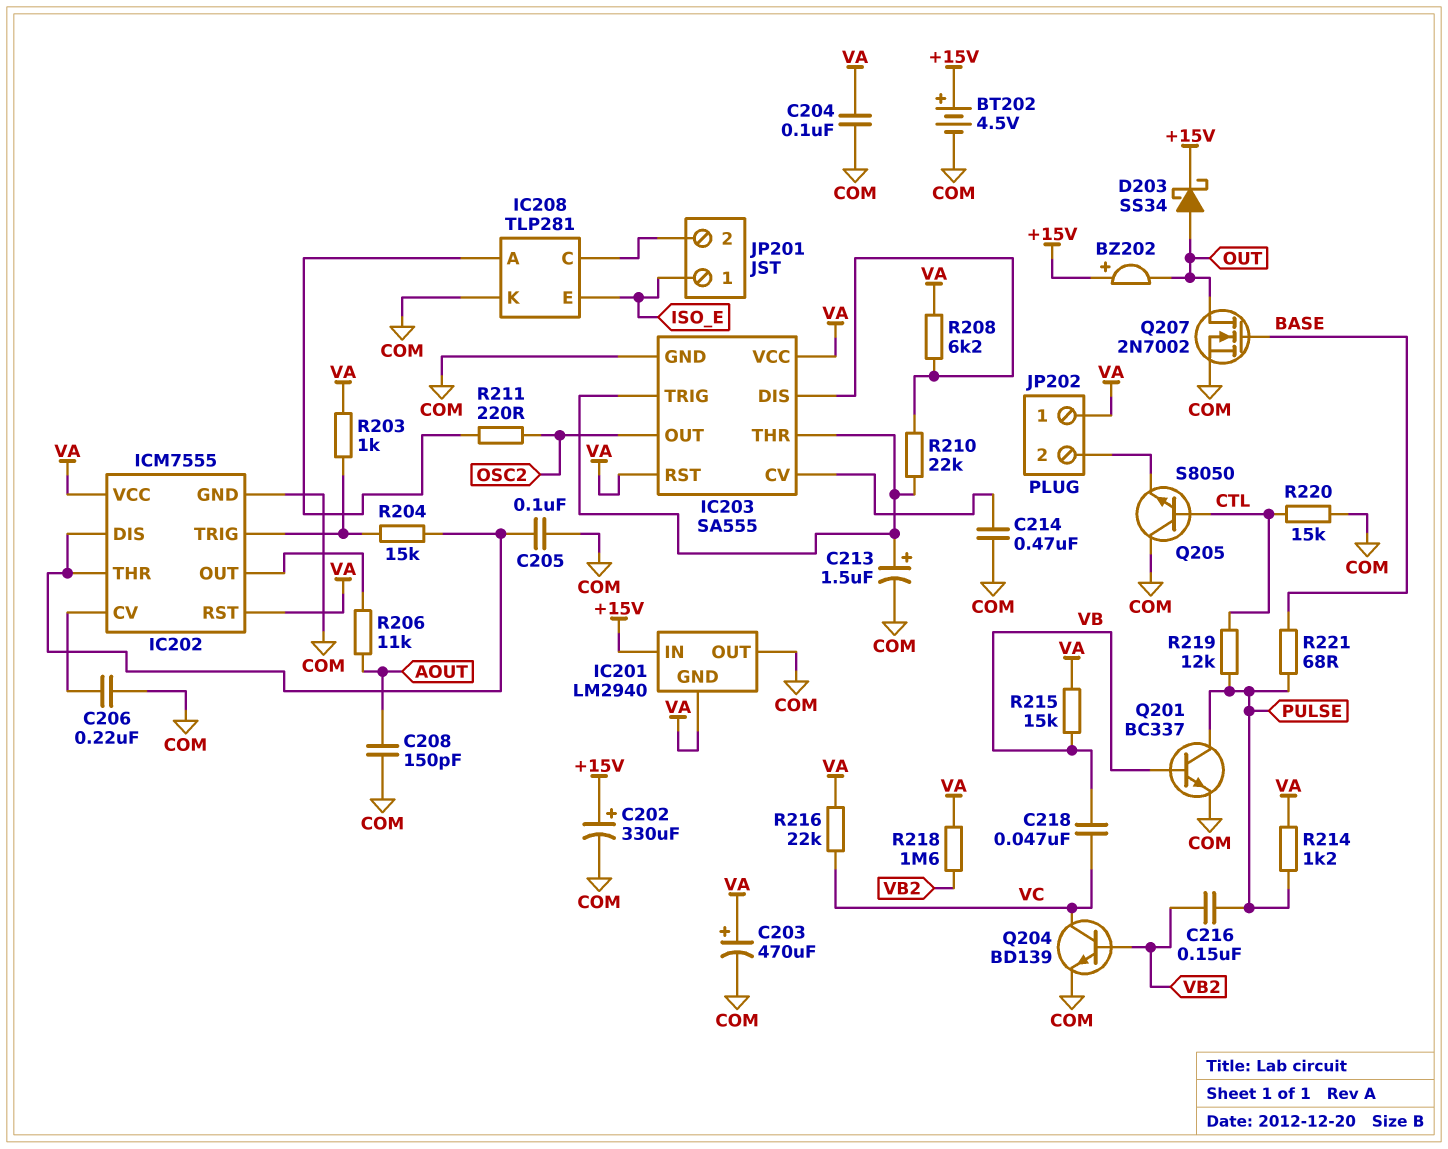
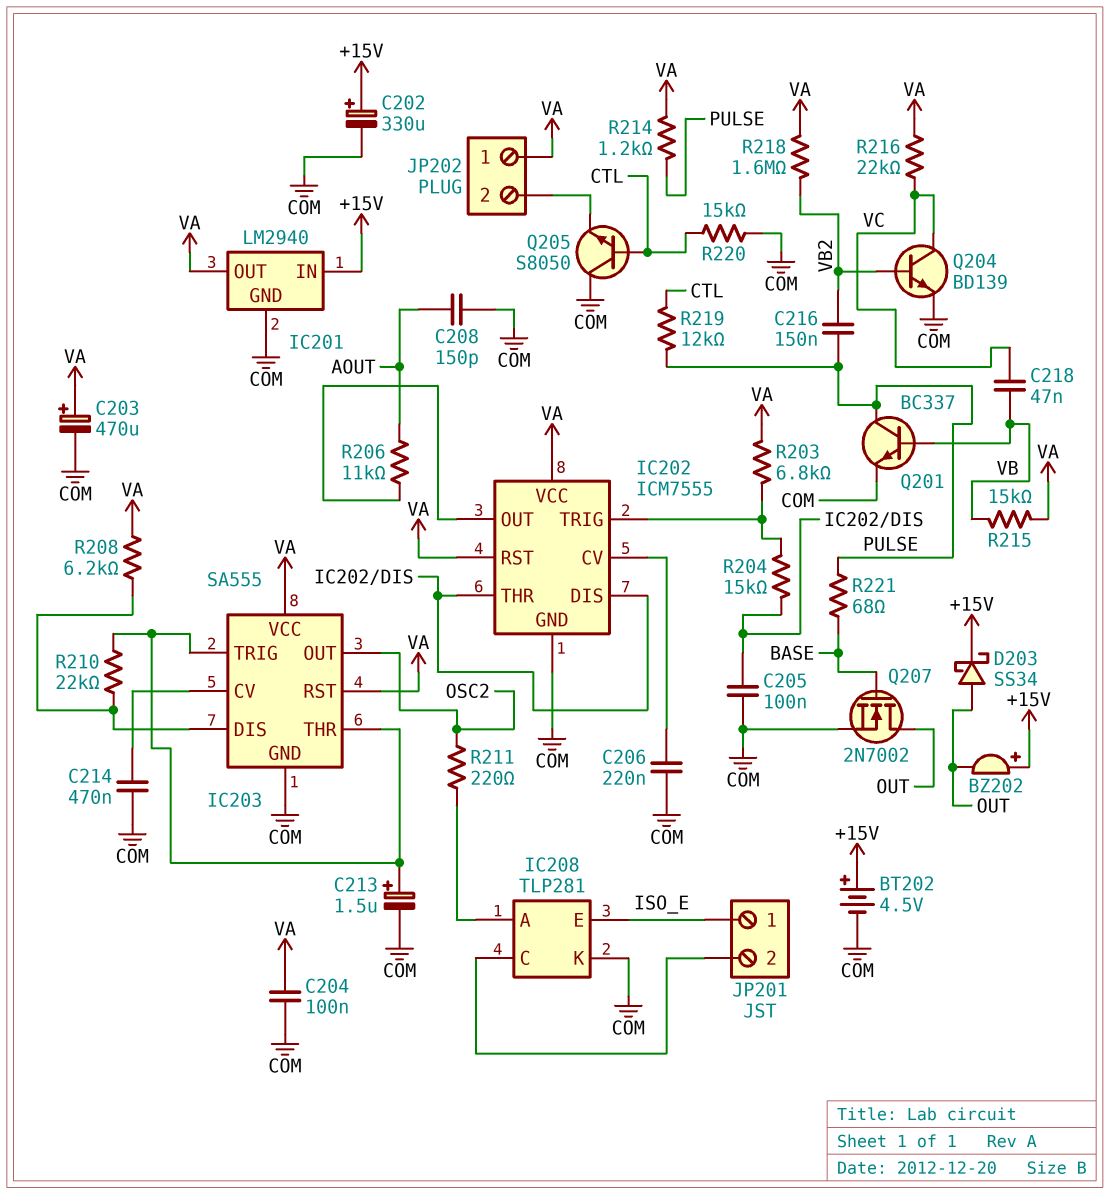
IC201 pin GND: VA -> COM
IC201 pin OUT: COM -> VA
R203: 1k (IC202/TRIG, VA) -> 6.8k (IC202/TRIG, VA)

